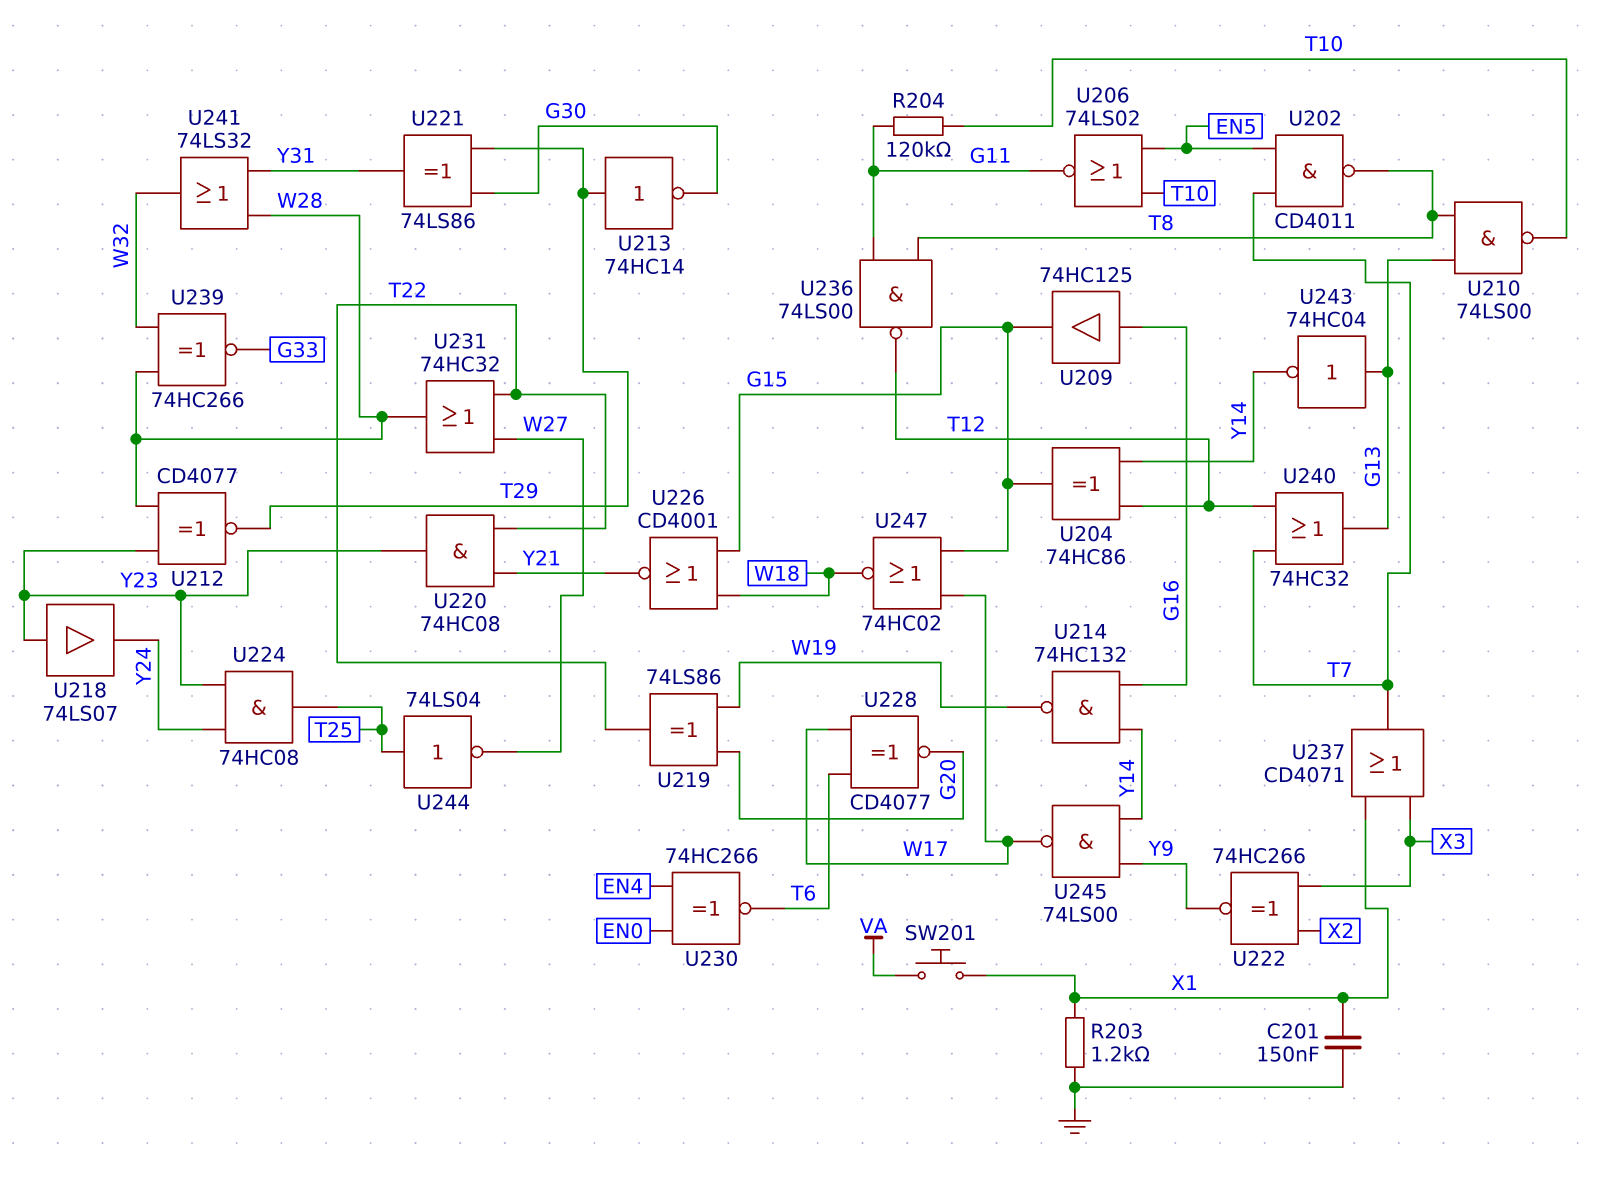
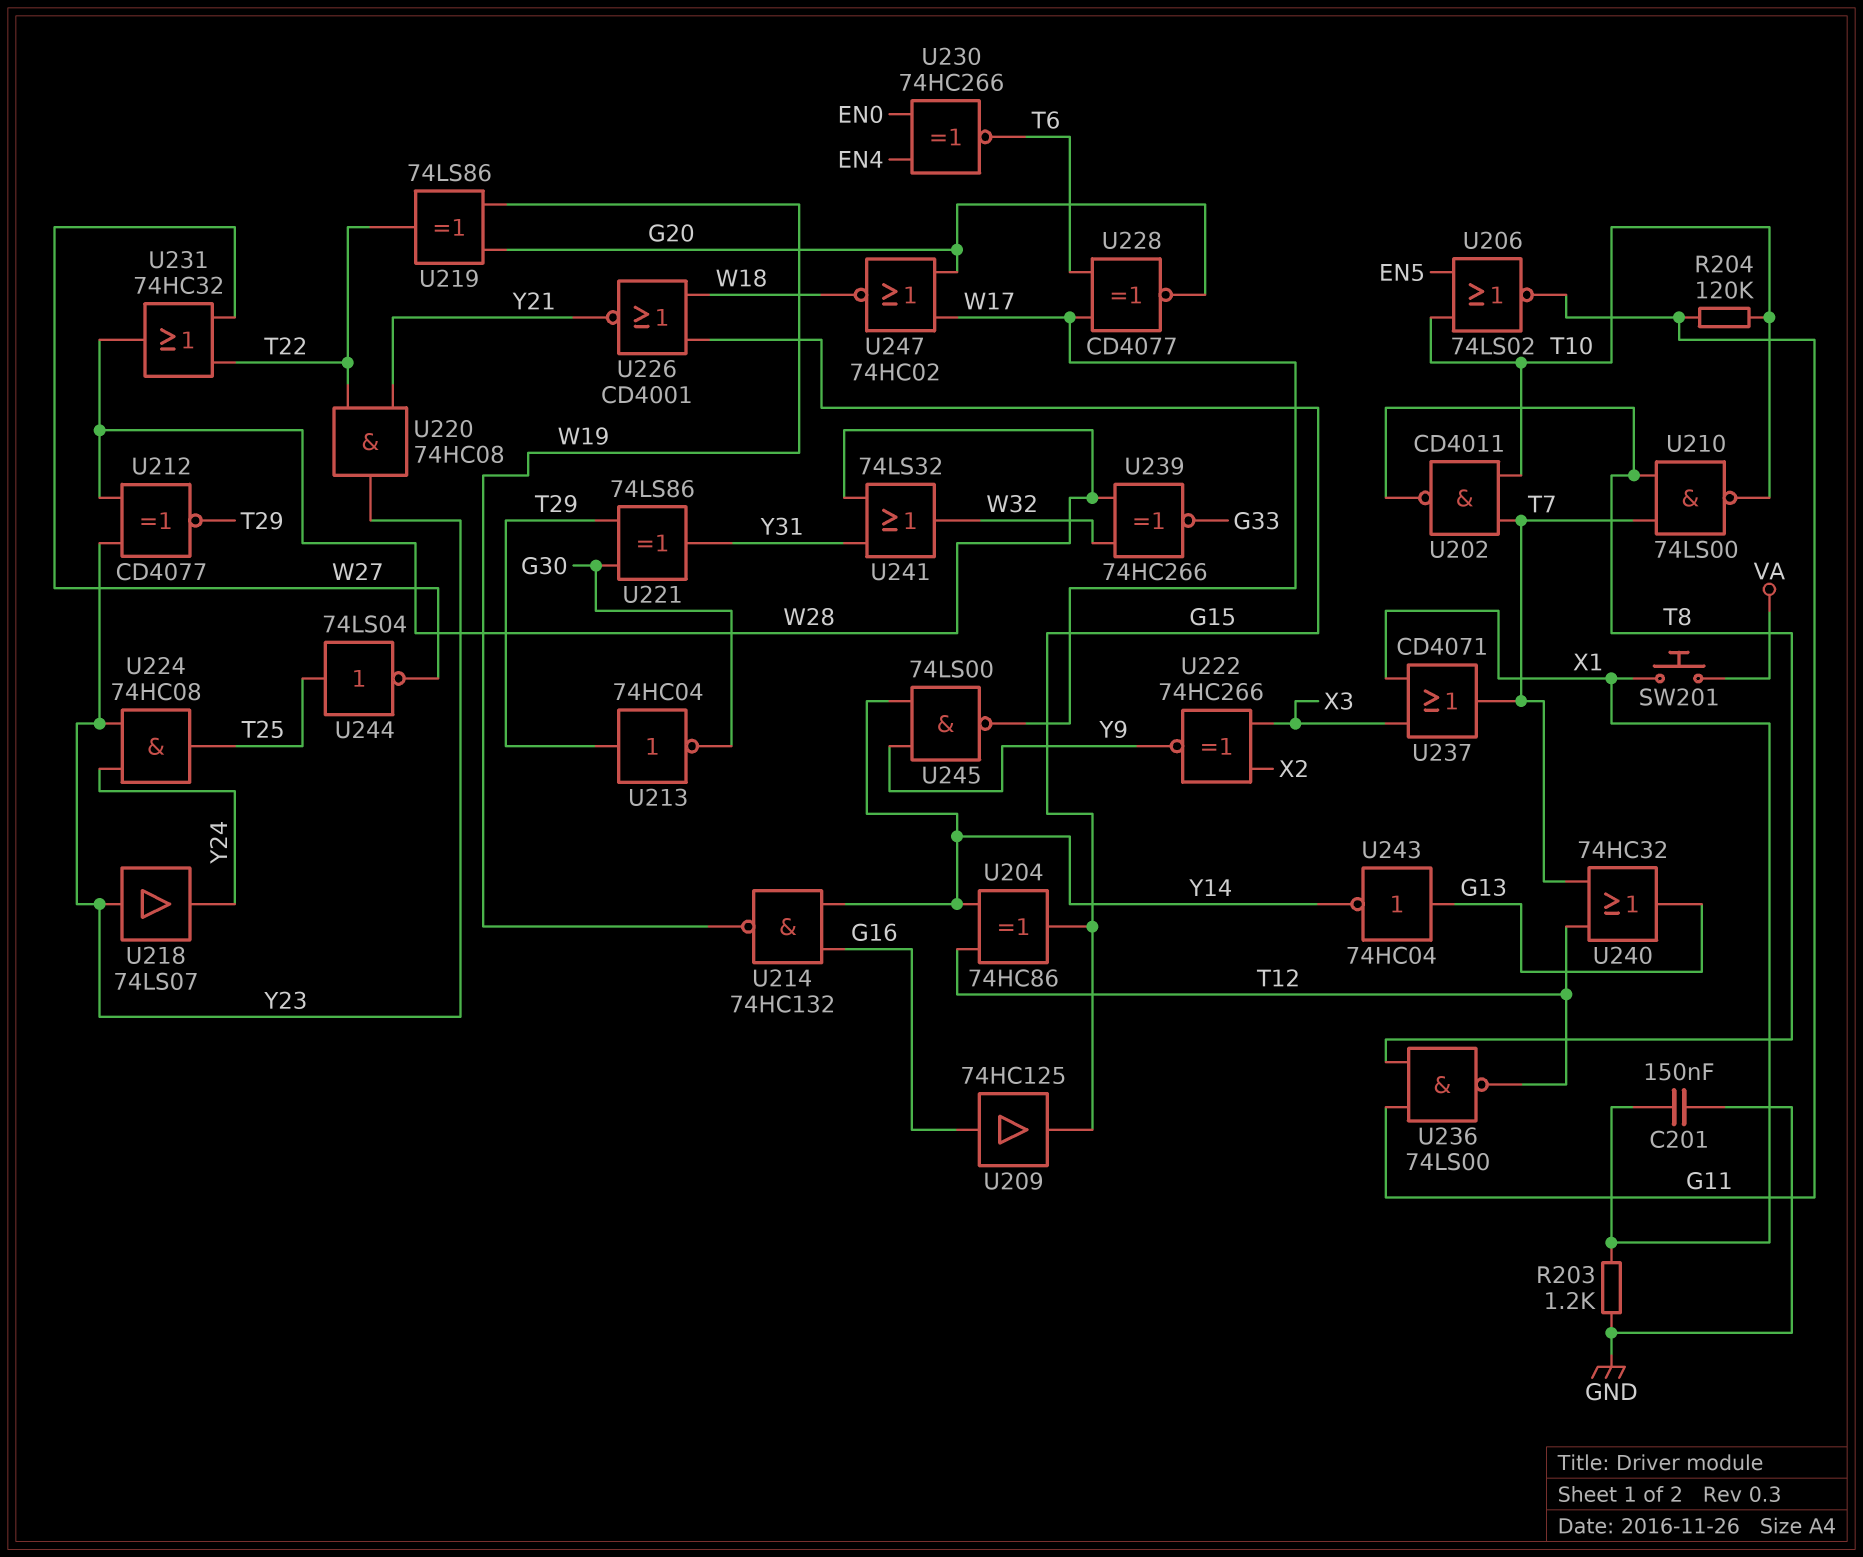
U202: NAND CD4011 (in EN5, in T7, out T8) -> NAND CD4011 (in T7, in T10, out T8)
U210: NAND 74LS00 (in G13, in T8, out T10) -> NAND 74LS00 (in T7, in T8, out T10)
U213: NOT 74HC14 (in T29, out G30) -> NOT 74HC04 (in T29, out G30)
U247: NOR 74HC02 (in G15, in W17, out W18) -> NOR 74HC02 (in G20, in W17, out W18)

